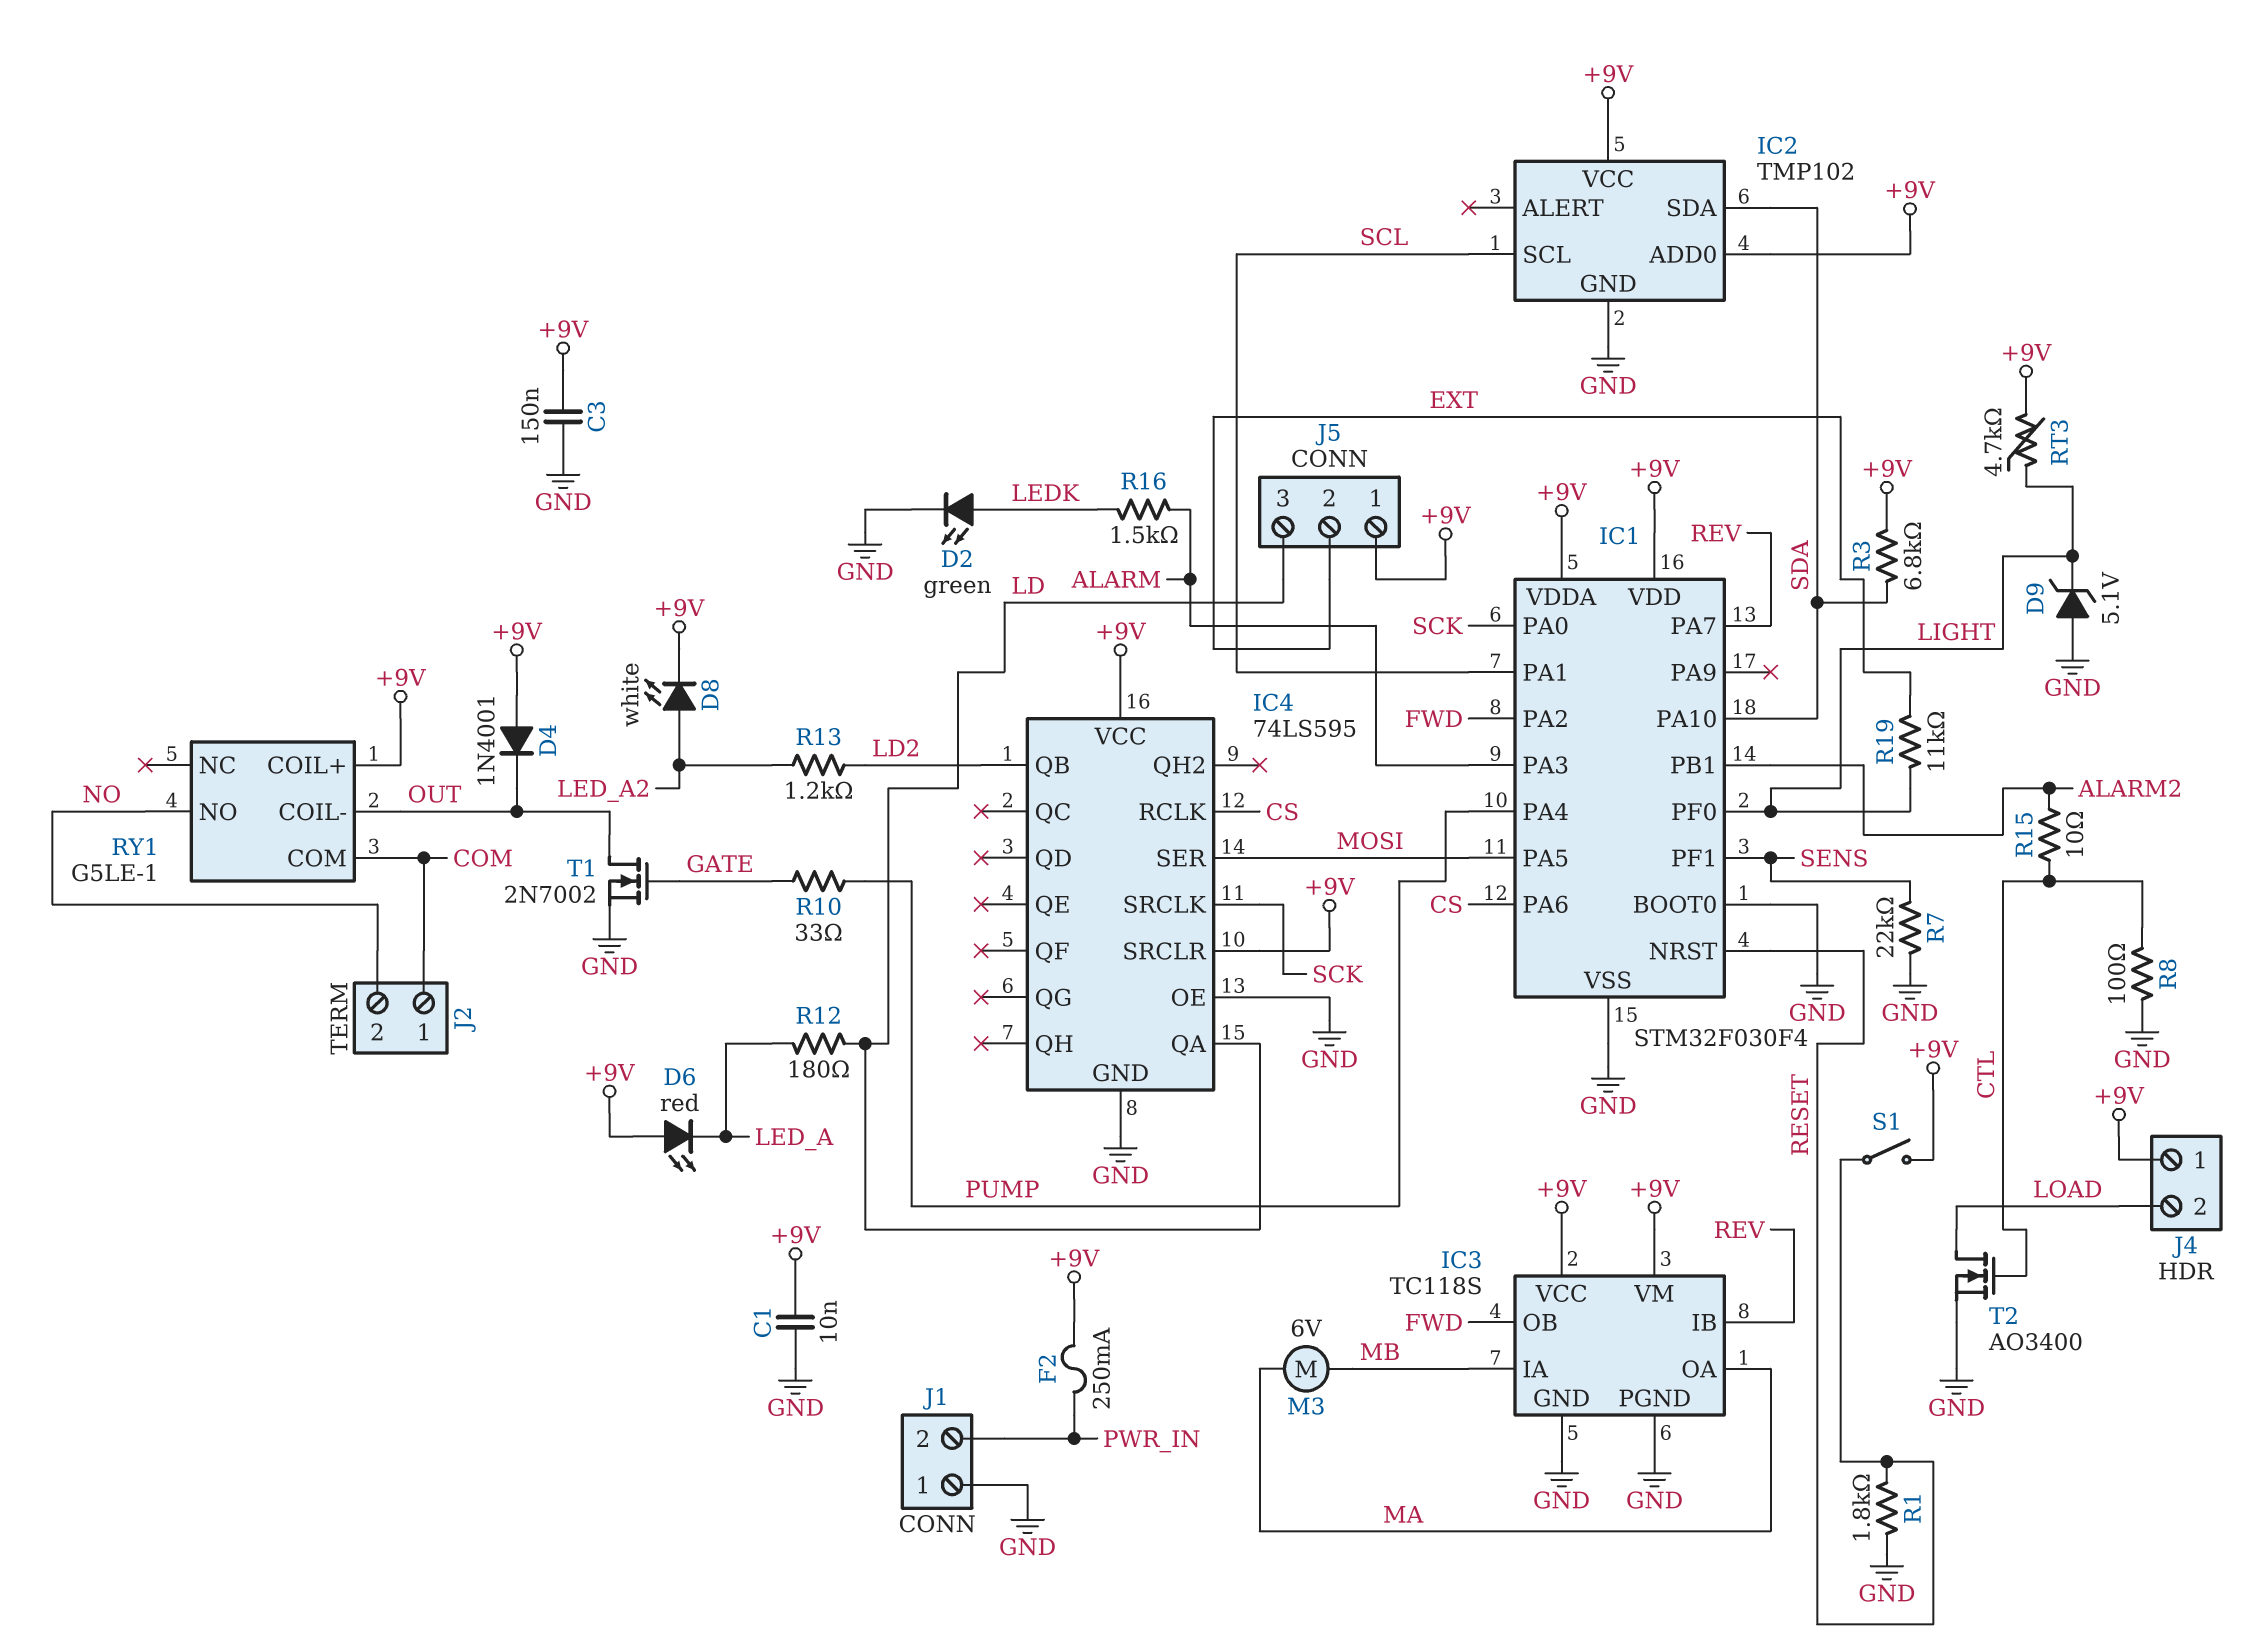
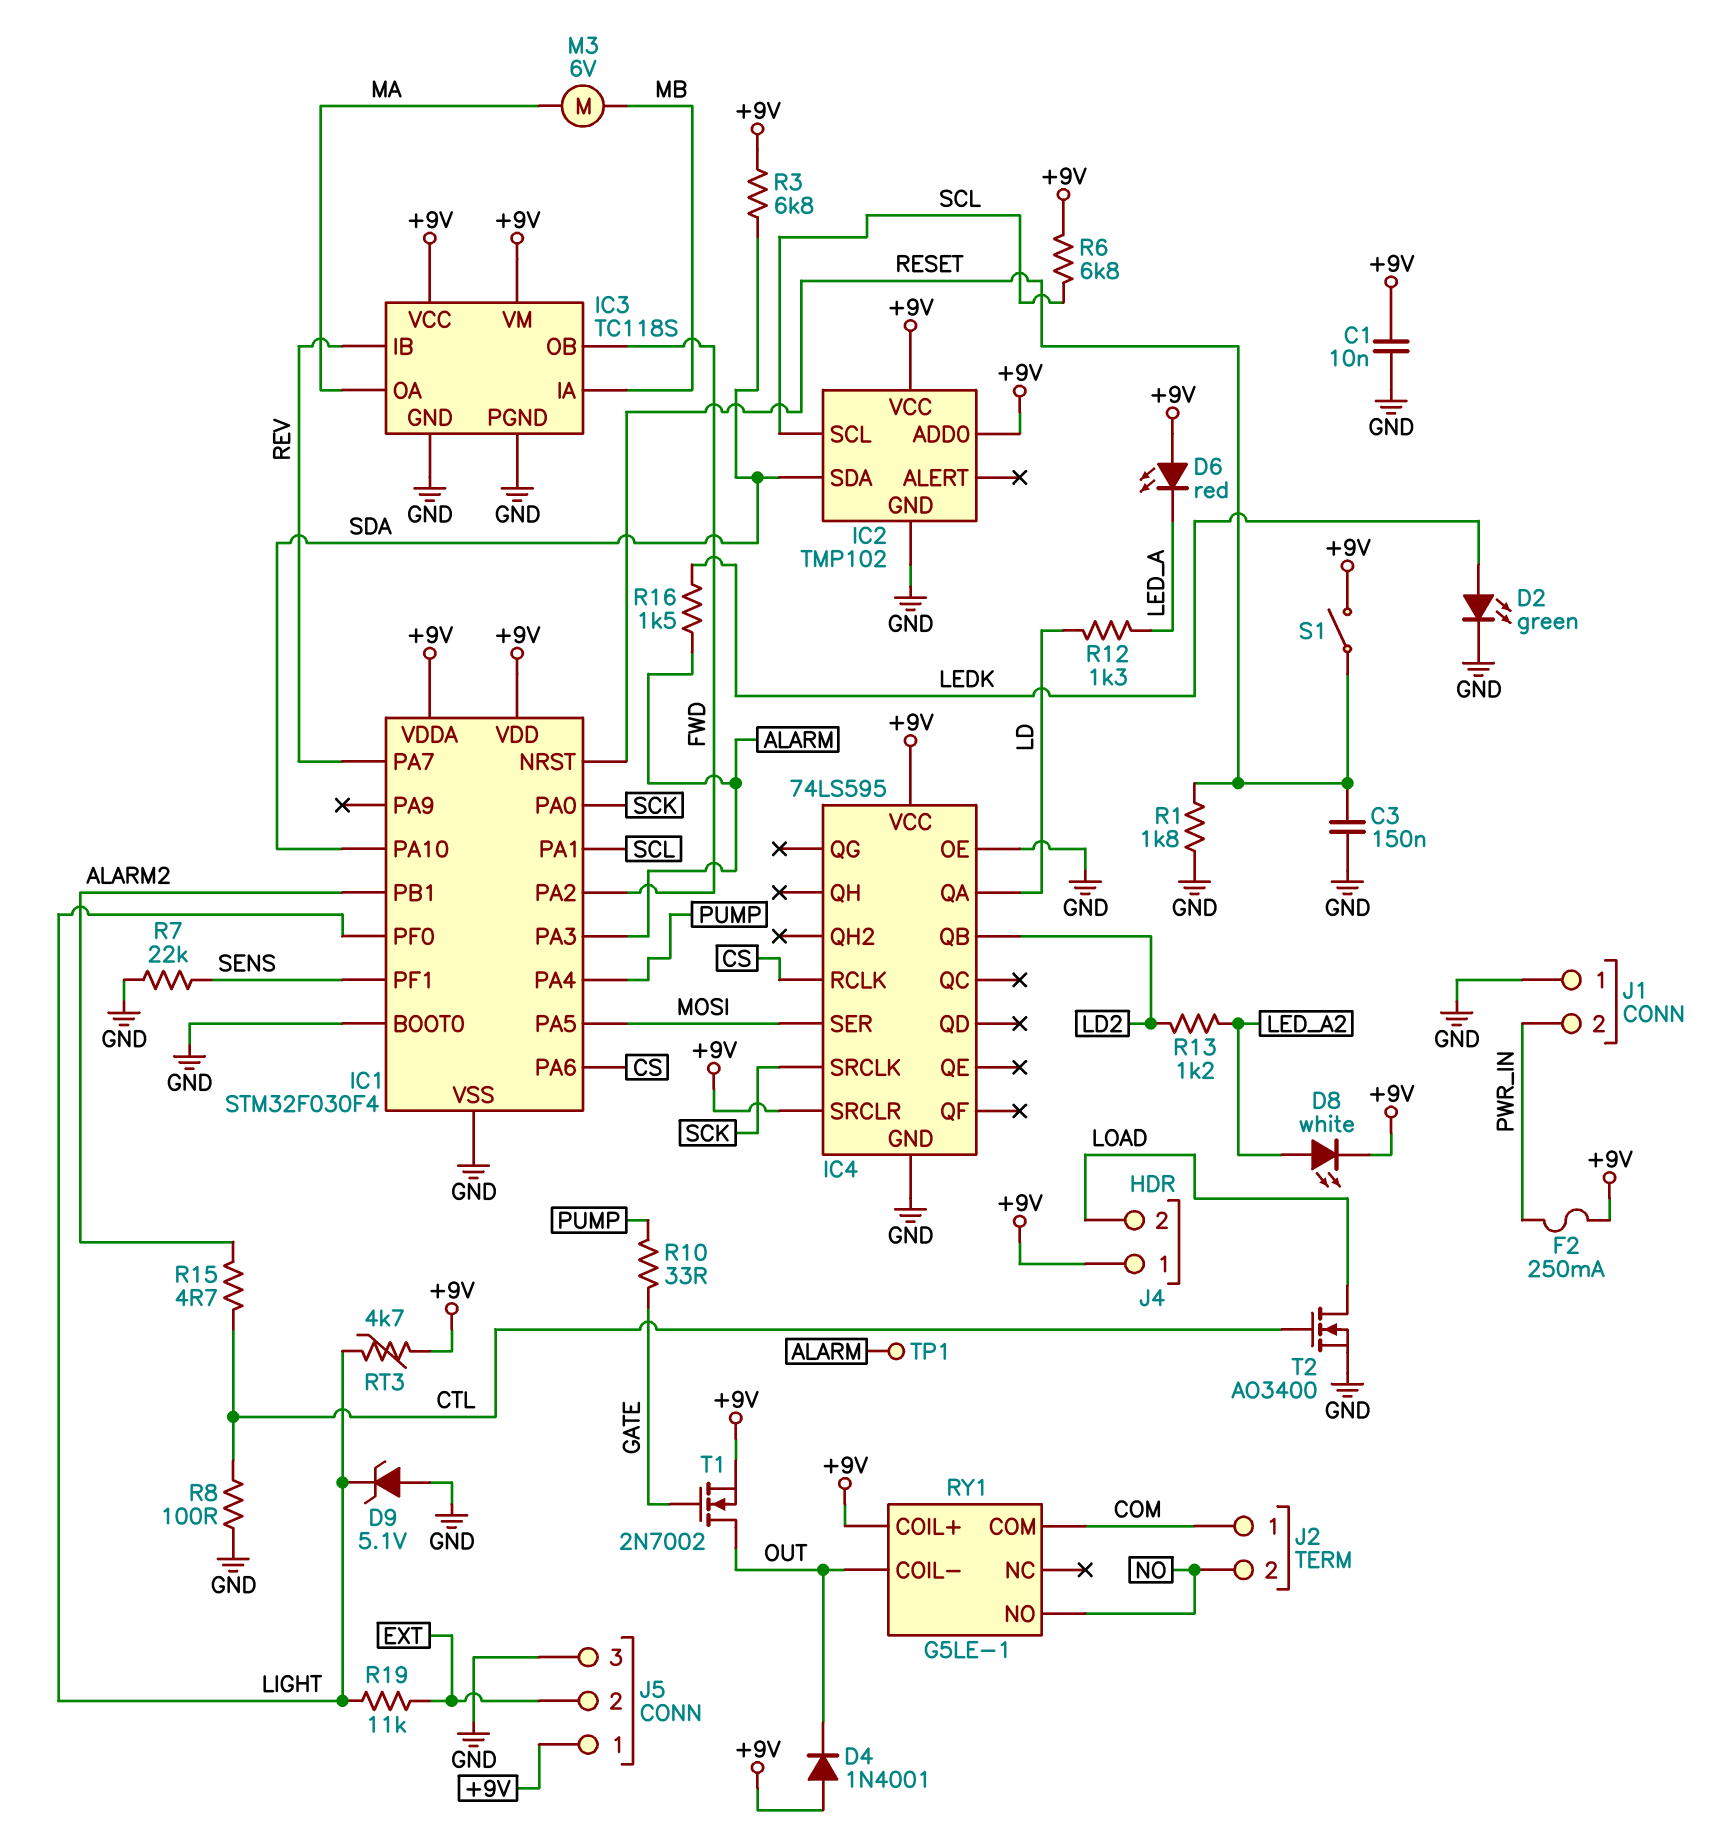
C3: 150nF (+9V, GND) -> 150nF (GND, RESET)
J5 pin 3: LD -> GND
R6: none -> 6.8k (+9V, SCL)
R12: 180 (LD, LED_A) -> 1.3k (LD, LED_A)
R15: 10 (ALARM2, CTL) -> 4.7 (ALARM2, CTL)
T1: NMOS 2N7002 (G GATE, D OUT, S GND) -> NMOS 2N7002 (G GATE, D OUT, S +9V)
TP1: none -> test point (ALARM)

